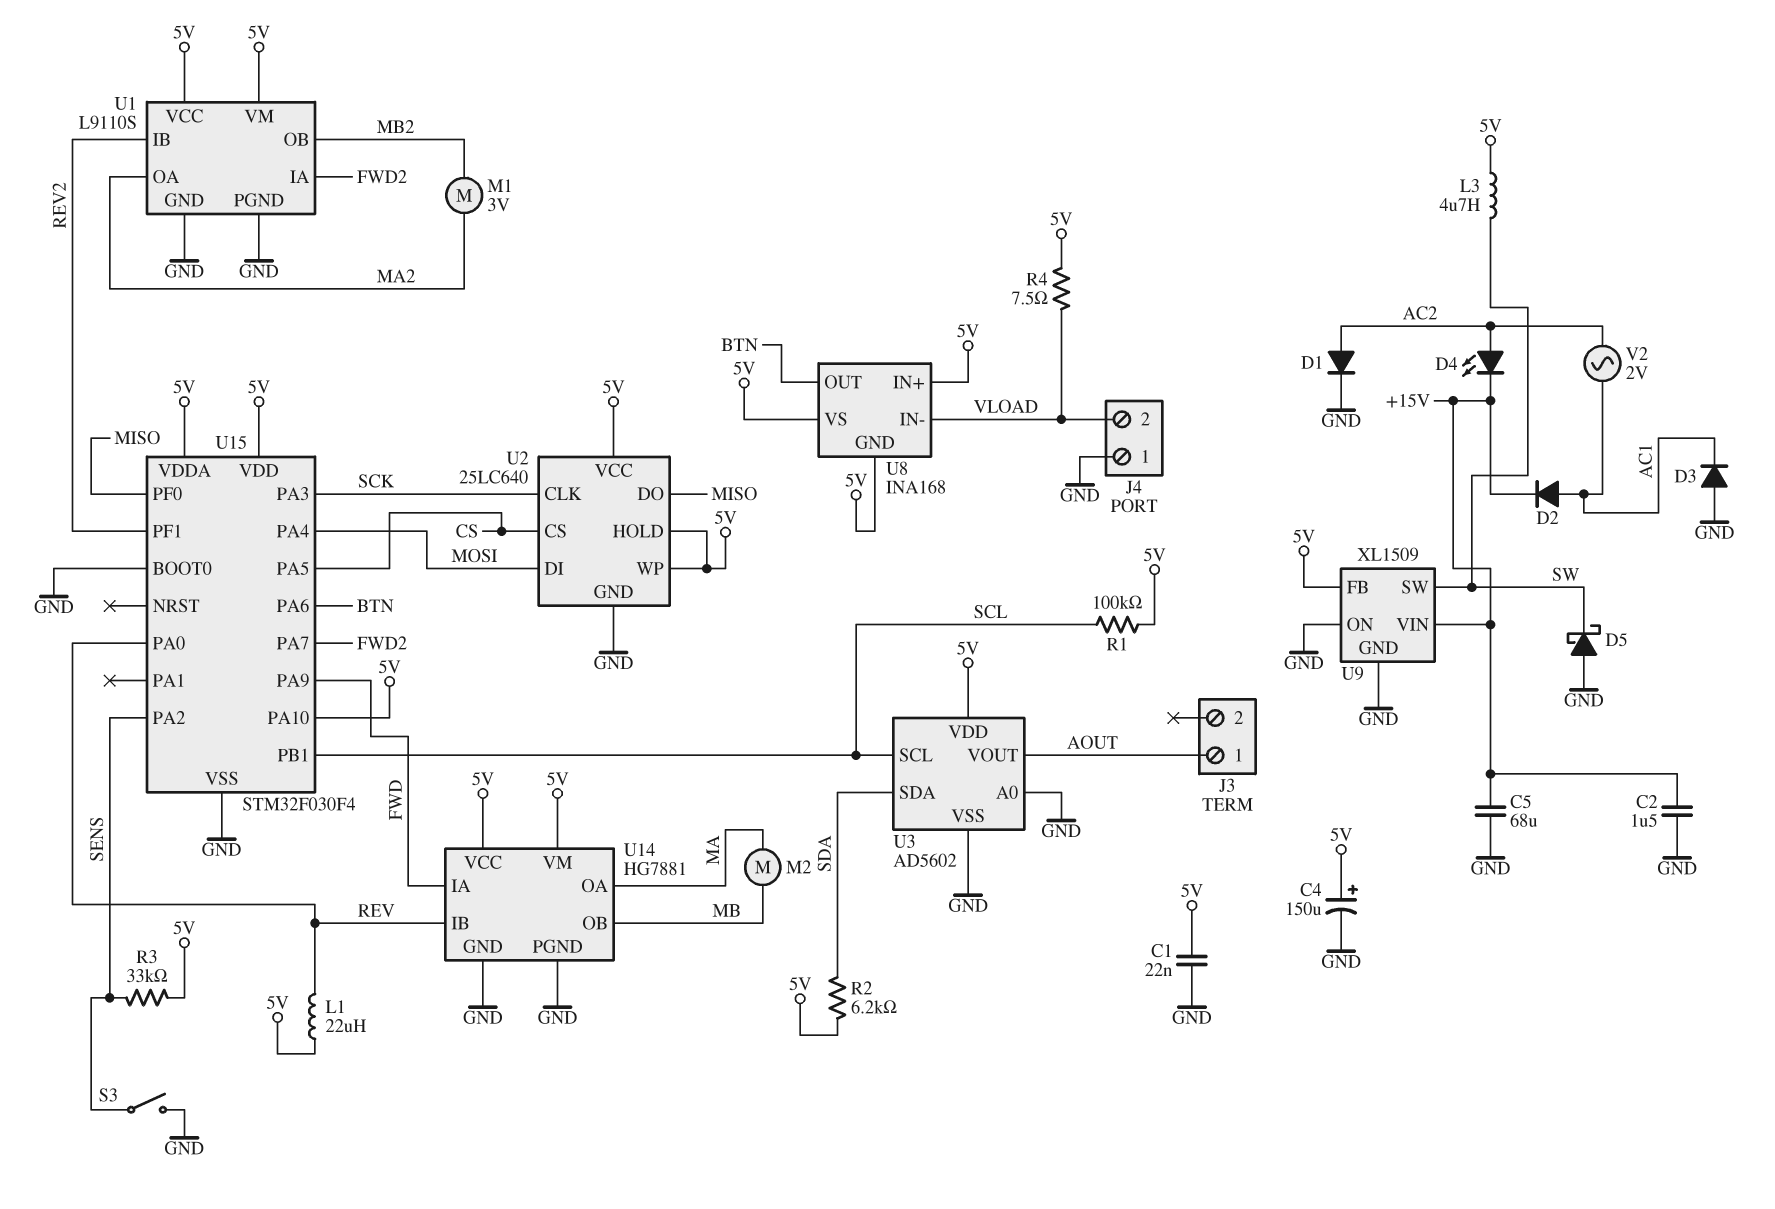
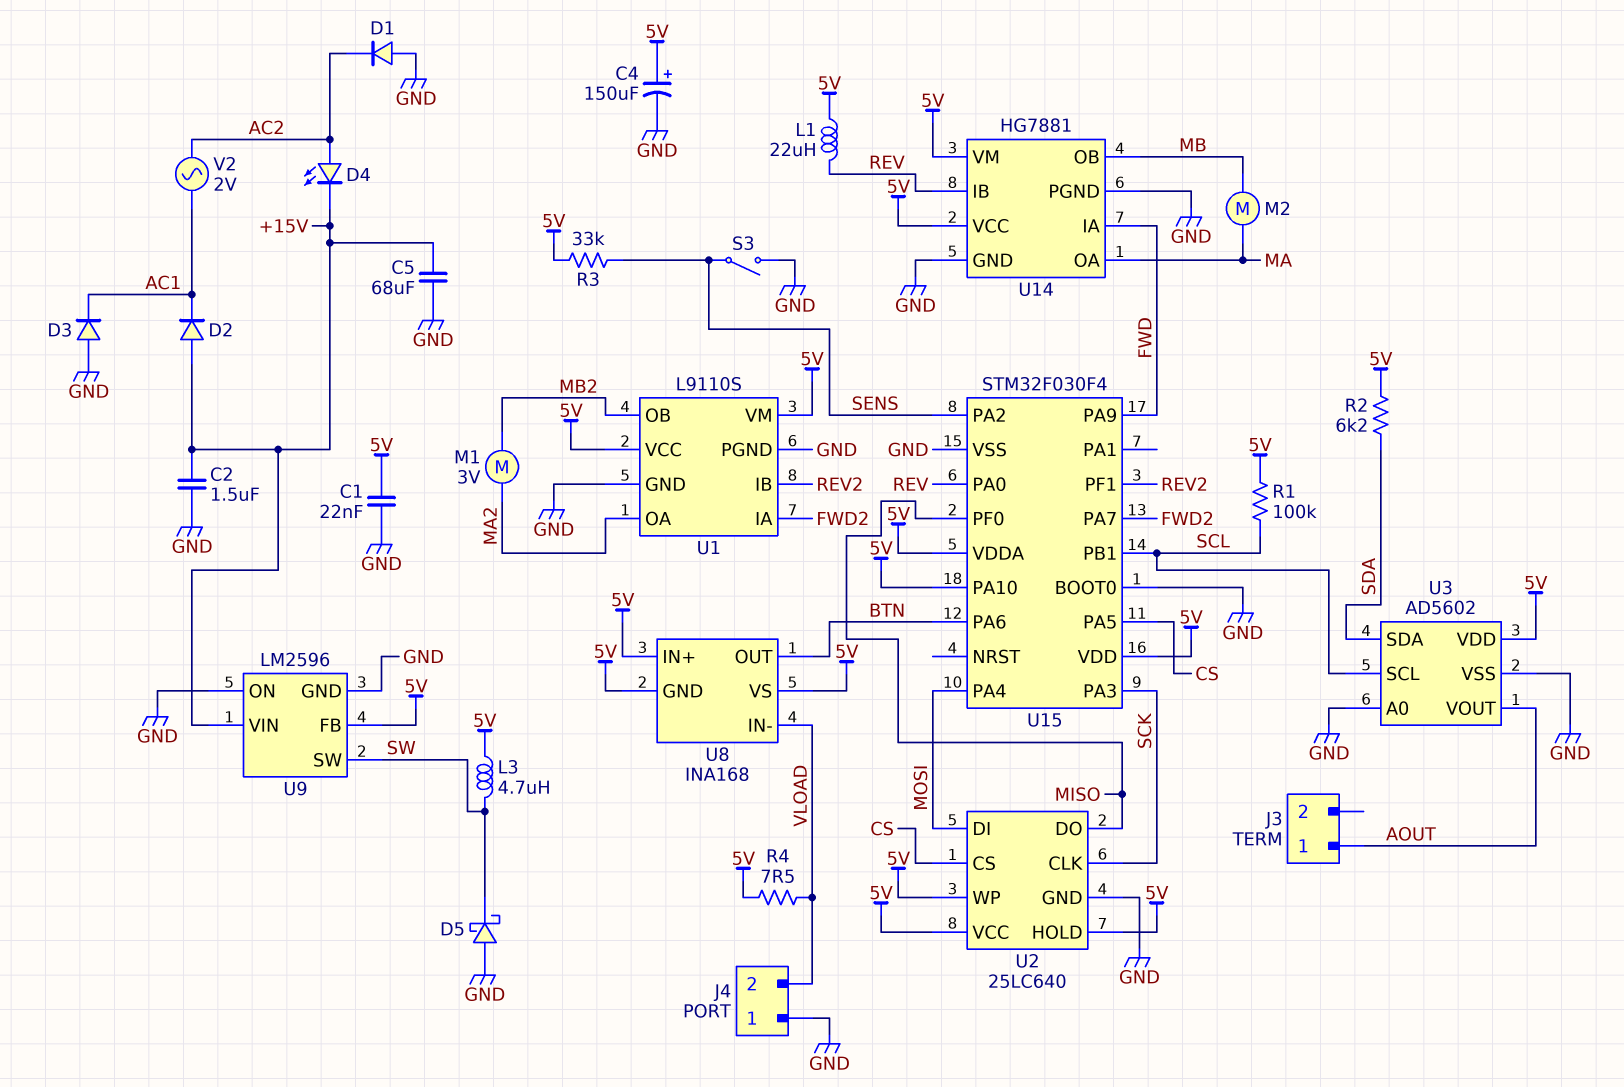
D1: diode (A AC2, K GND) -> diode (A GND, K AC2)
D2: diode (A AC1, K +15V) -> diode (A +15V, K AC1)
U9: XL1509 -> LM2596

